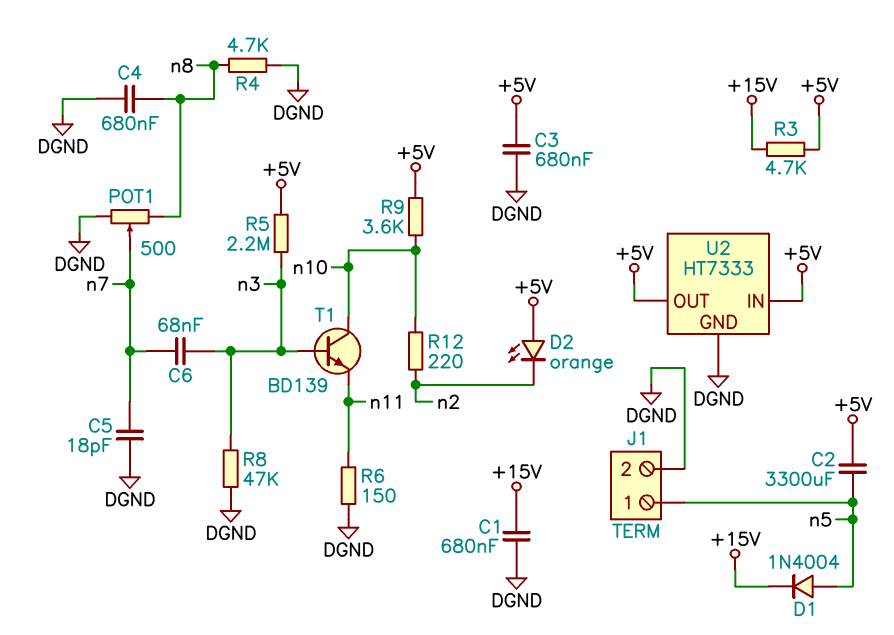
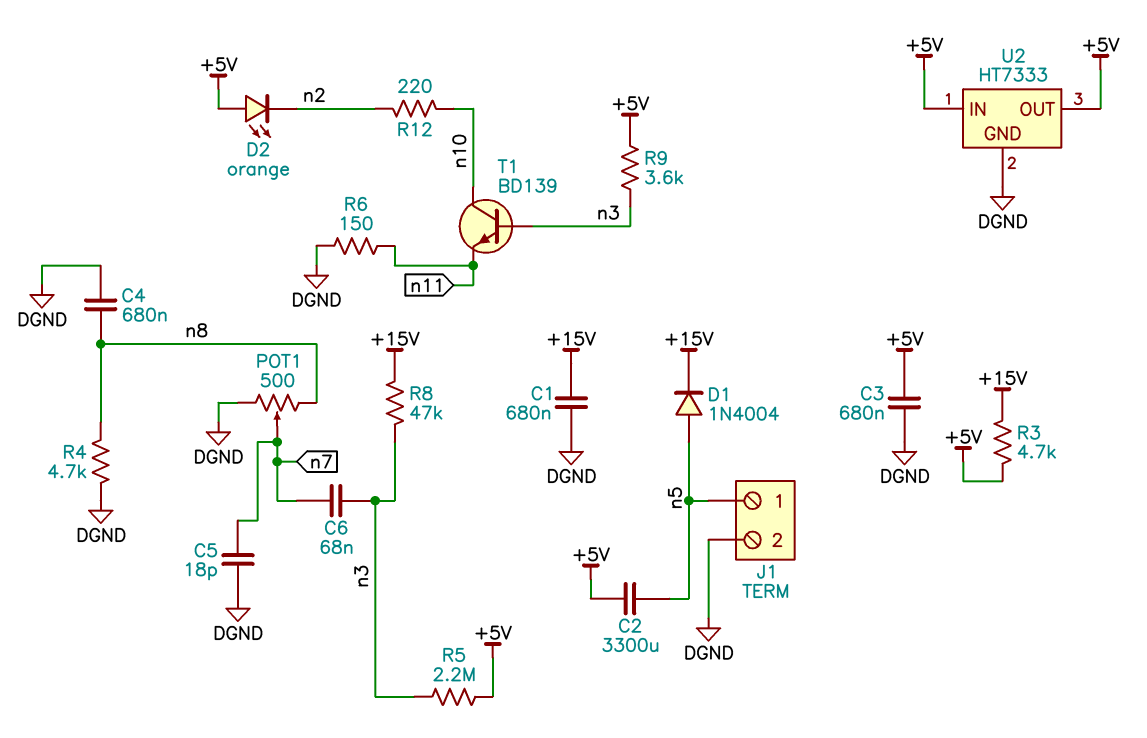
R8: 47k (DGND, n3) -> 47k (+15V, n3)
R9: 3.6k (+5V, n10) -> 3.6k (+5V, n3)

